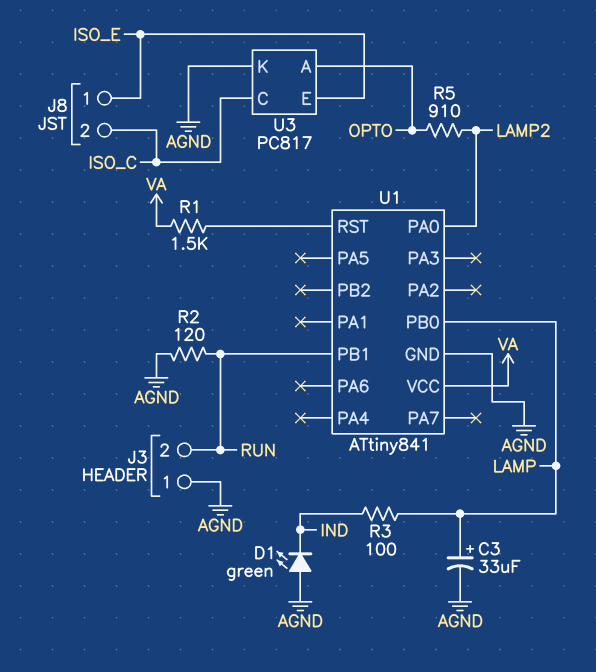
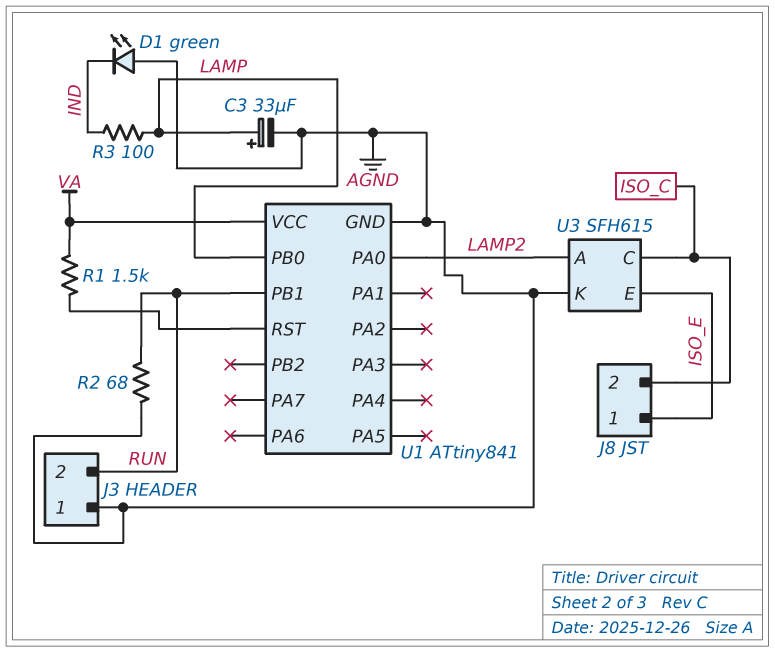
R2: 120 (AGND, RUN) -> 68 (AGND, RUN)
R5: 910 (LAMP2, OPTO) -> none
U3: PC817 -> SFH615
U3 pin A: OPTO -> LAMP2

